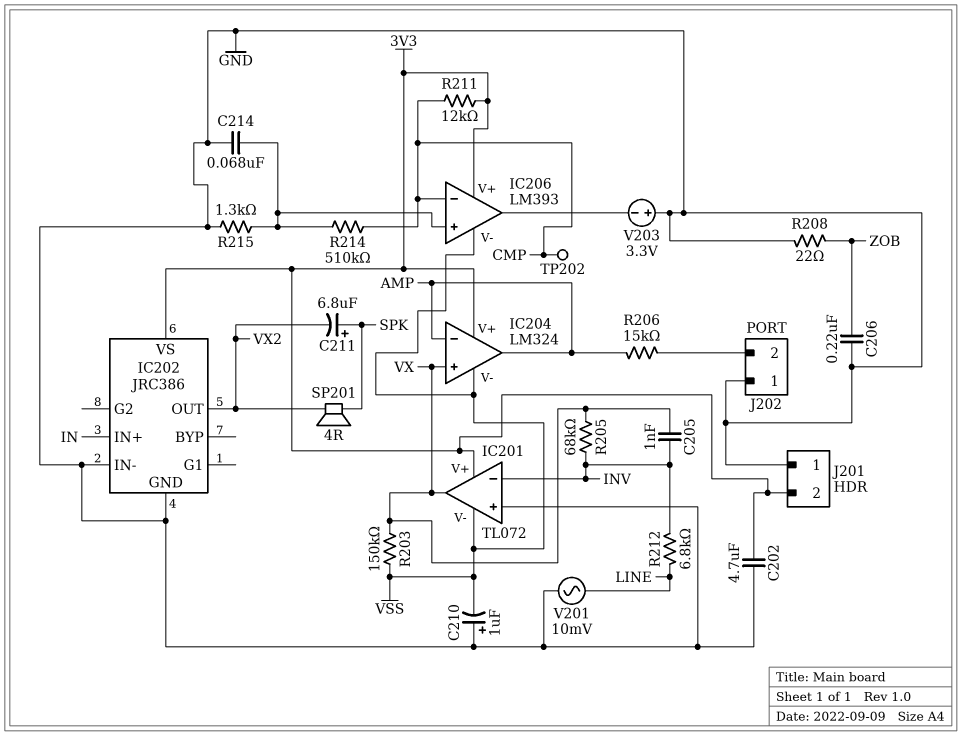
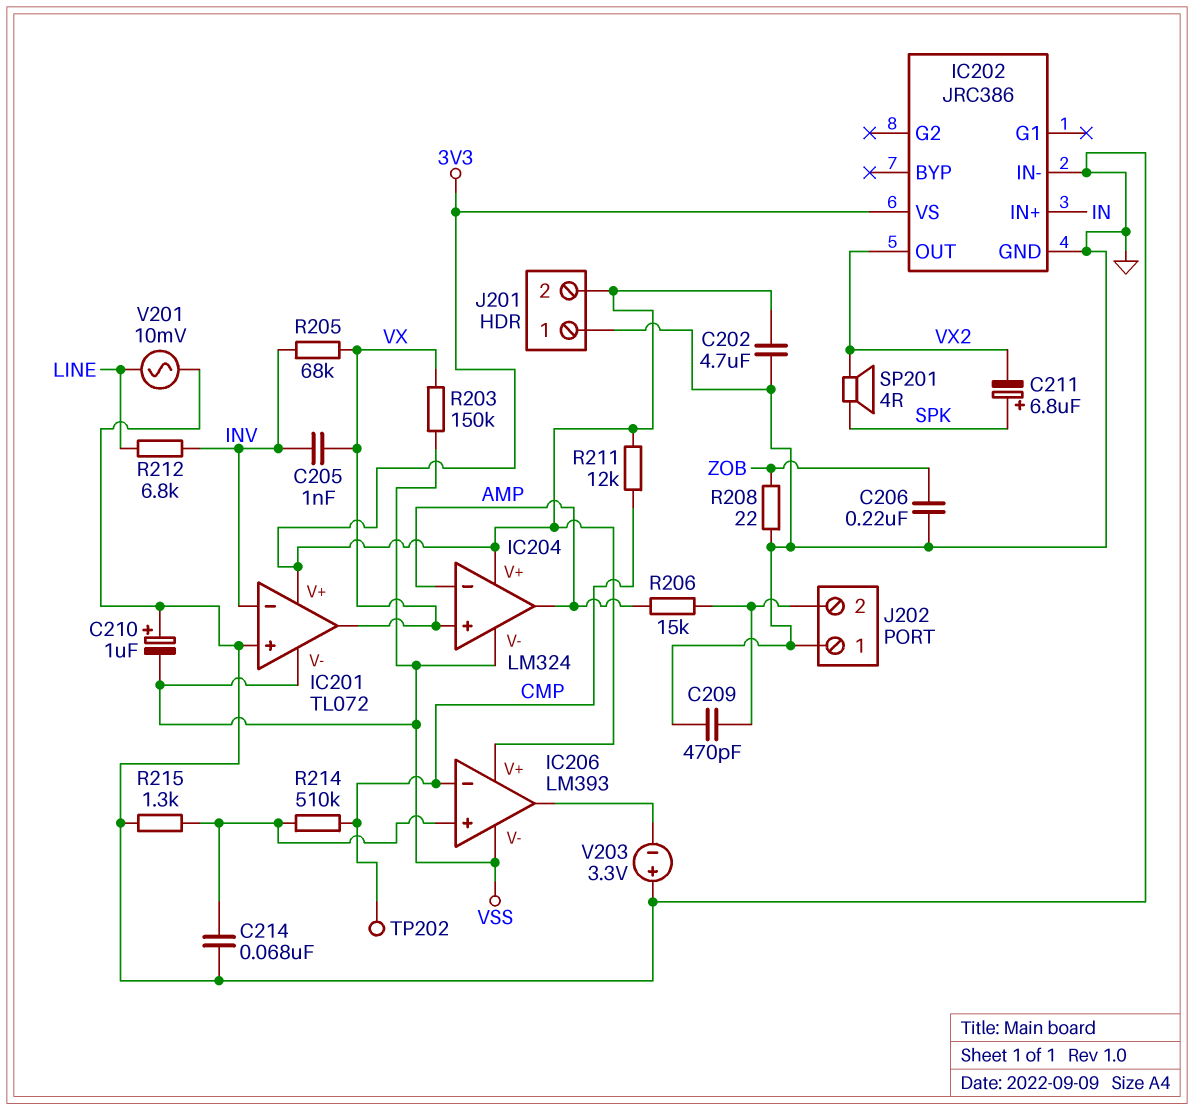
C209: none -> 470pF (GND, J202/2)

